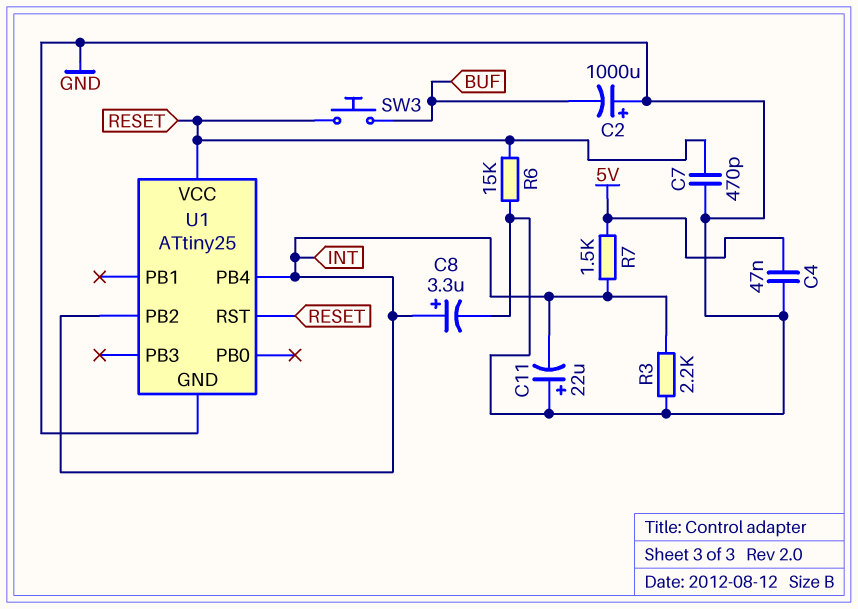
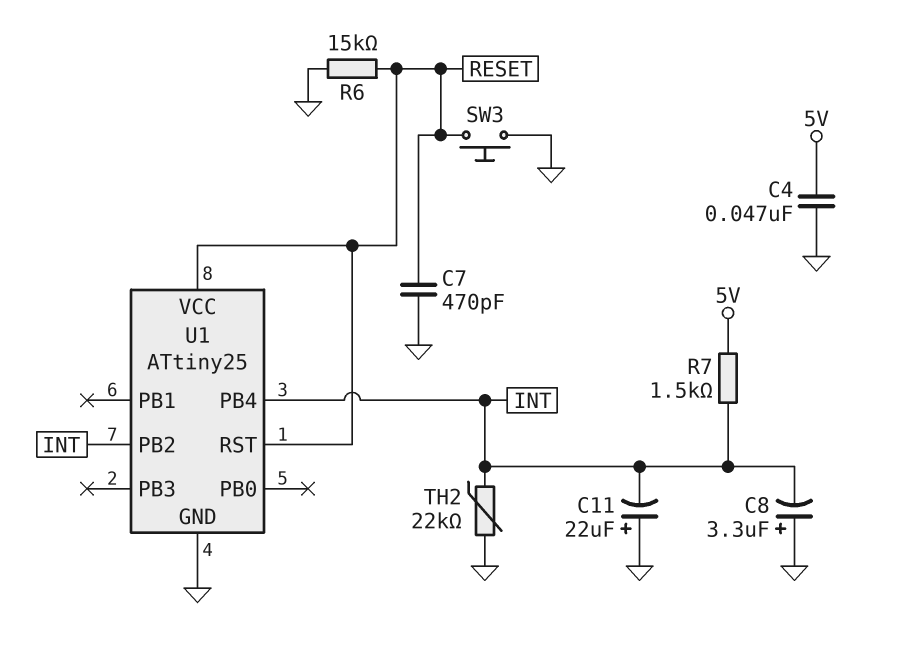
C2: 1000uF (plus GND, minus BUF) -> none
C8: 3.3uF (plus INT, minus GND) -> 3.3uF (plus GND, minus INT)
R3: 2.2k (GND, INT) -> none
SW3: button (BUF, RESET) -> button (GND, RESET)
TH2: none -> 22k (GND, INT)

